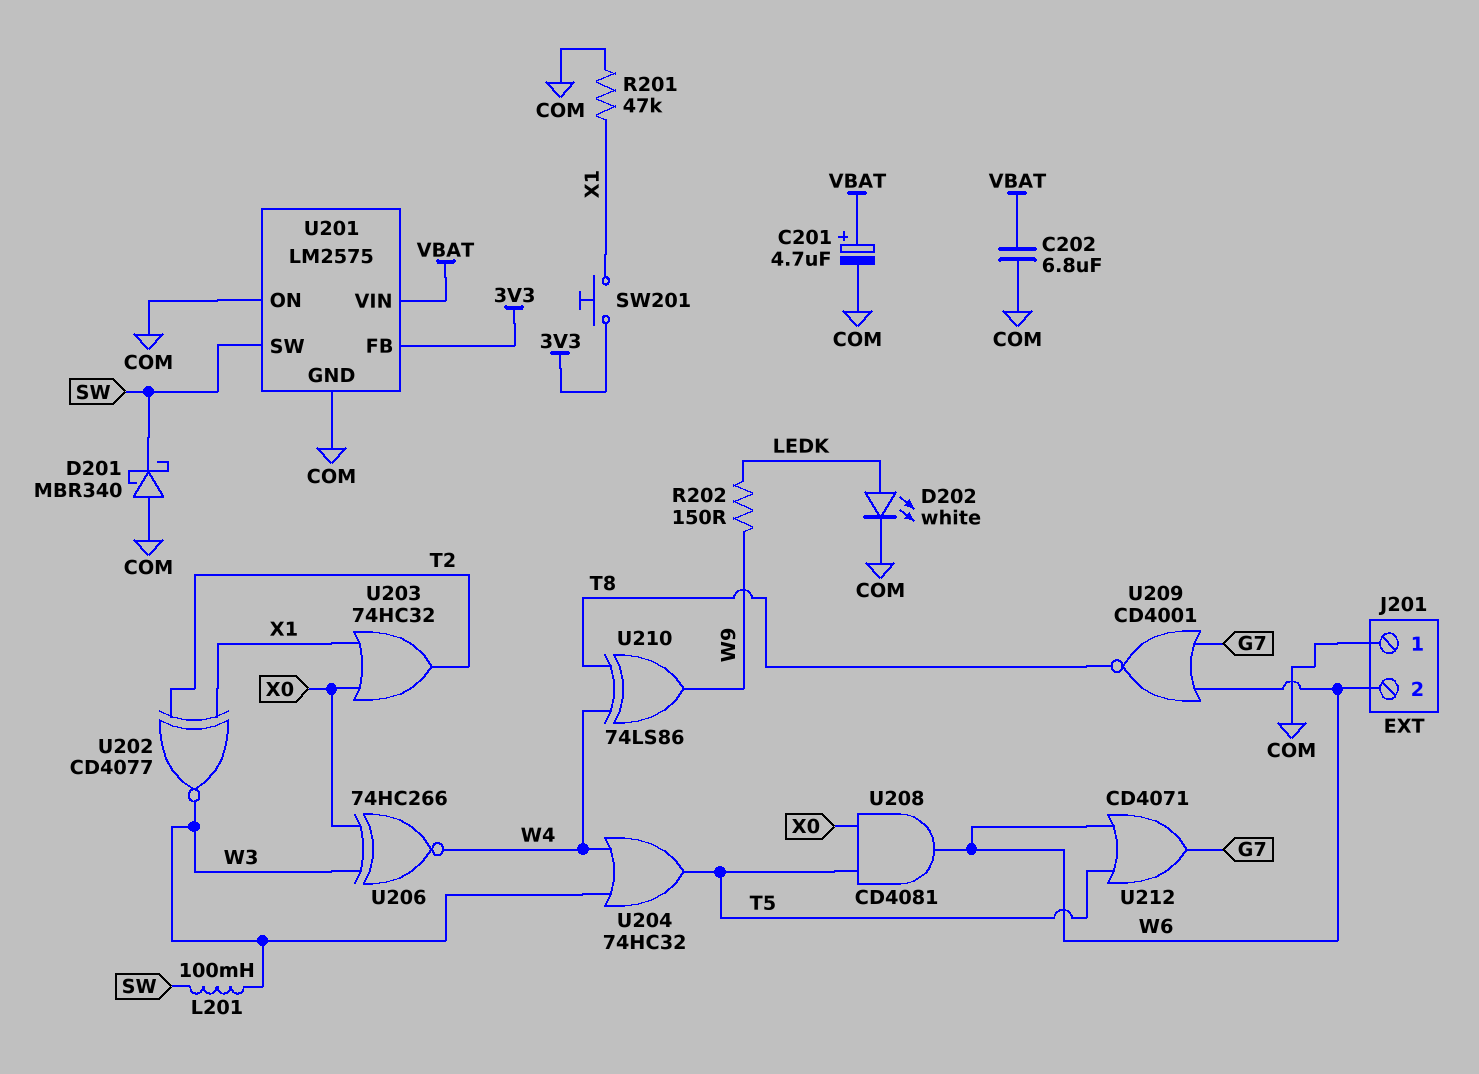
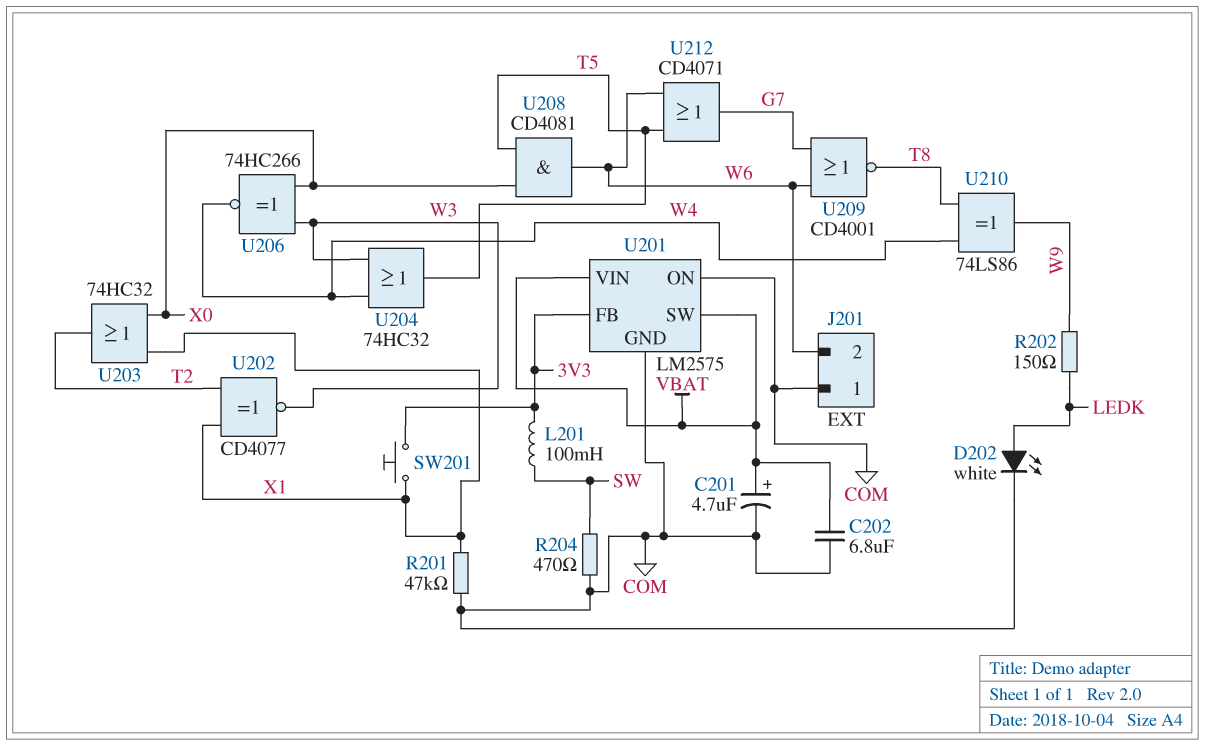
D201: schottky MBR340 (A COM, K SW) -> none
L201: 100mH (SW, W3) -> 100mH (3V3, SW)
R204: none -> 470 (COM, SW)
U201 pin SW: SW -> VBAT

